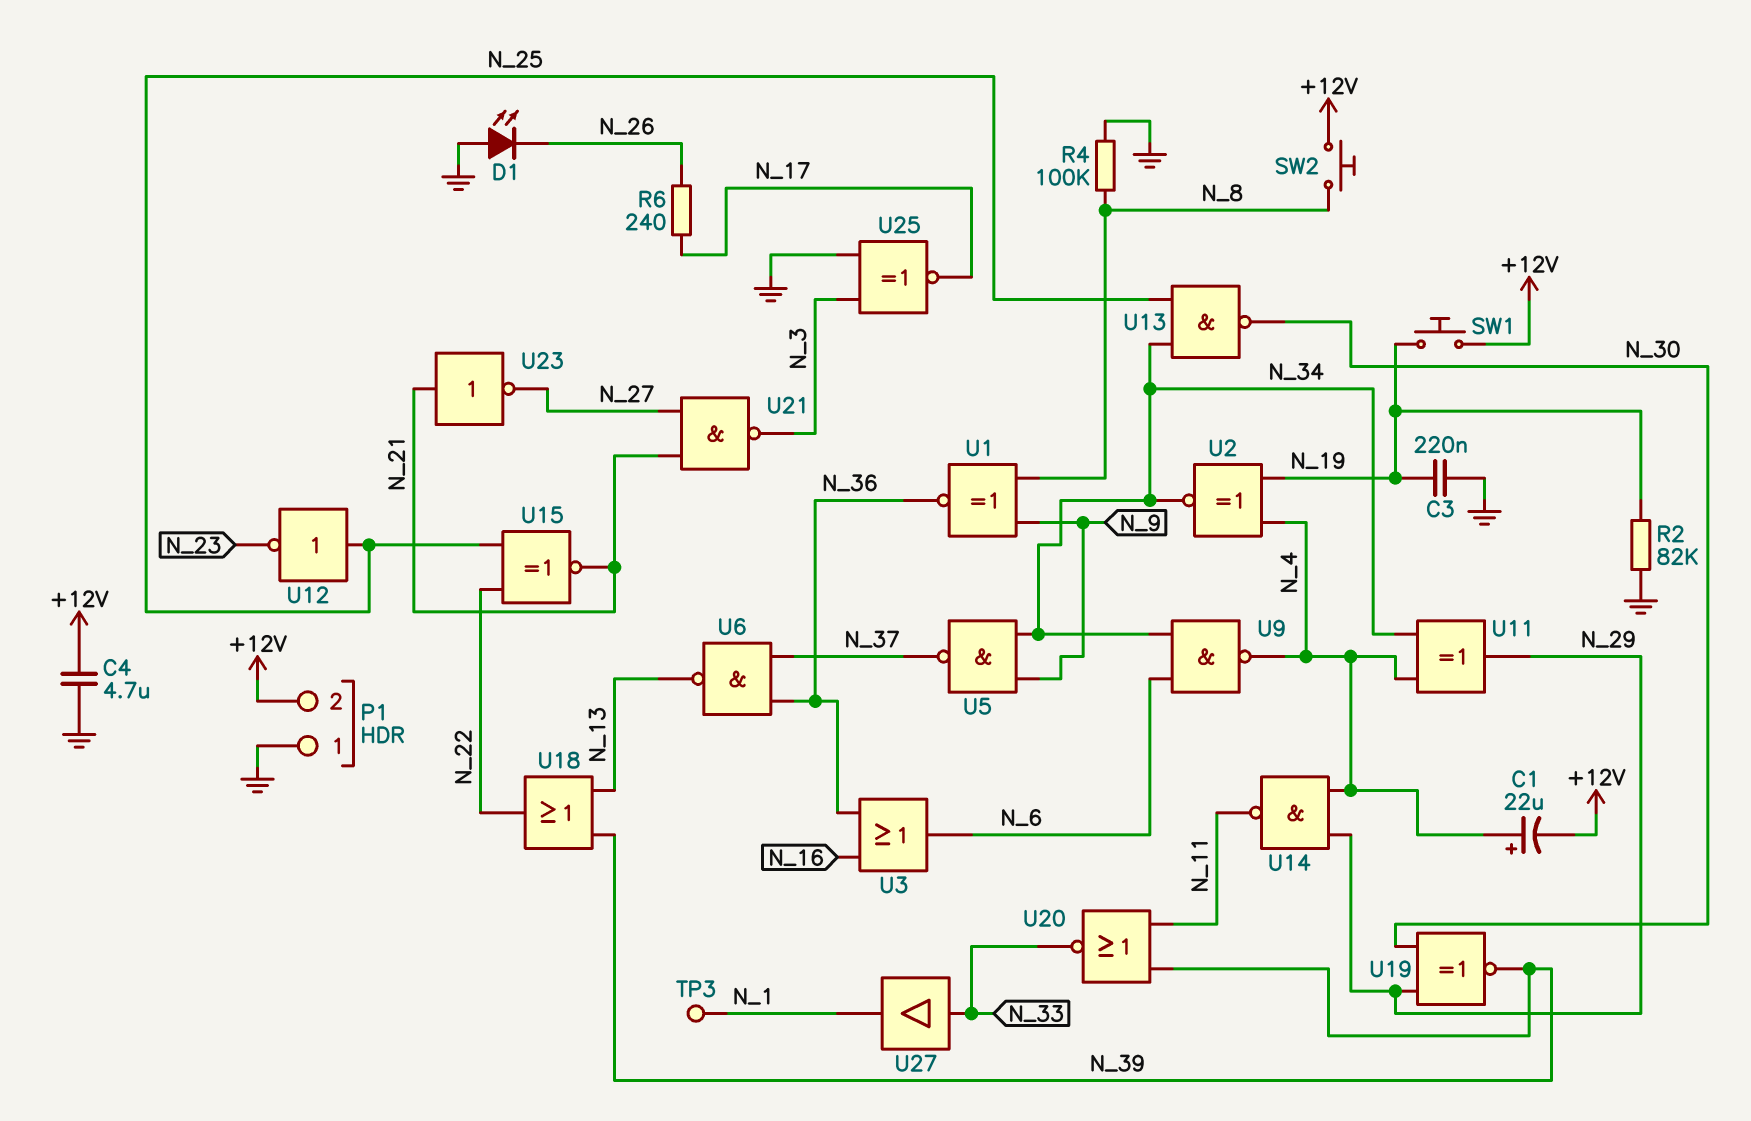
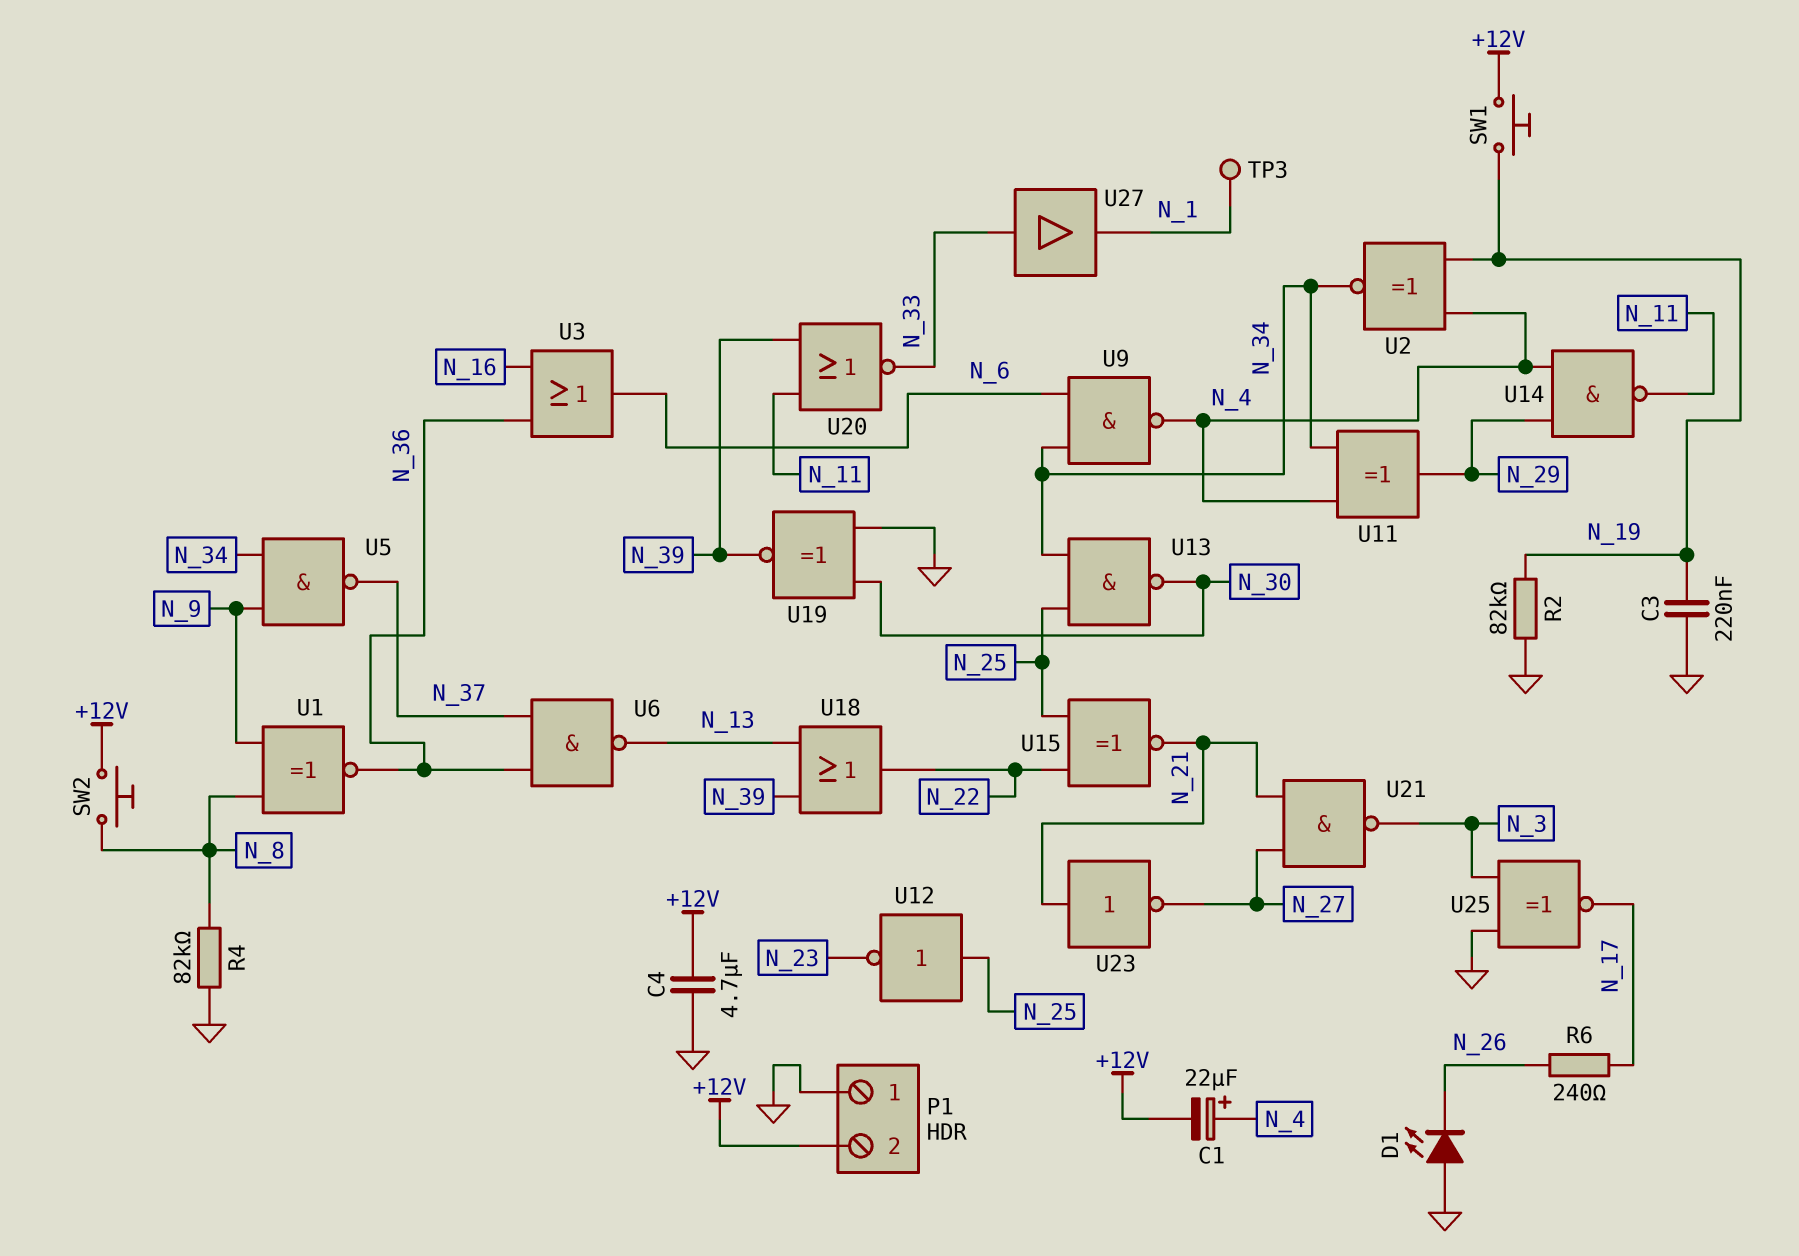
R4: 100k (GND, N_8) -> 82k (GND, N_8)
U19: XNOR (in N_29, in N_30, out N_39) -> XNOR (in GND, in N_30, out N_39)

